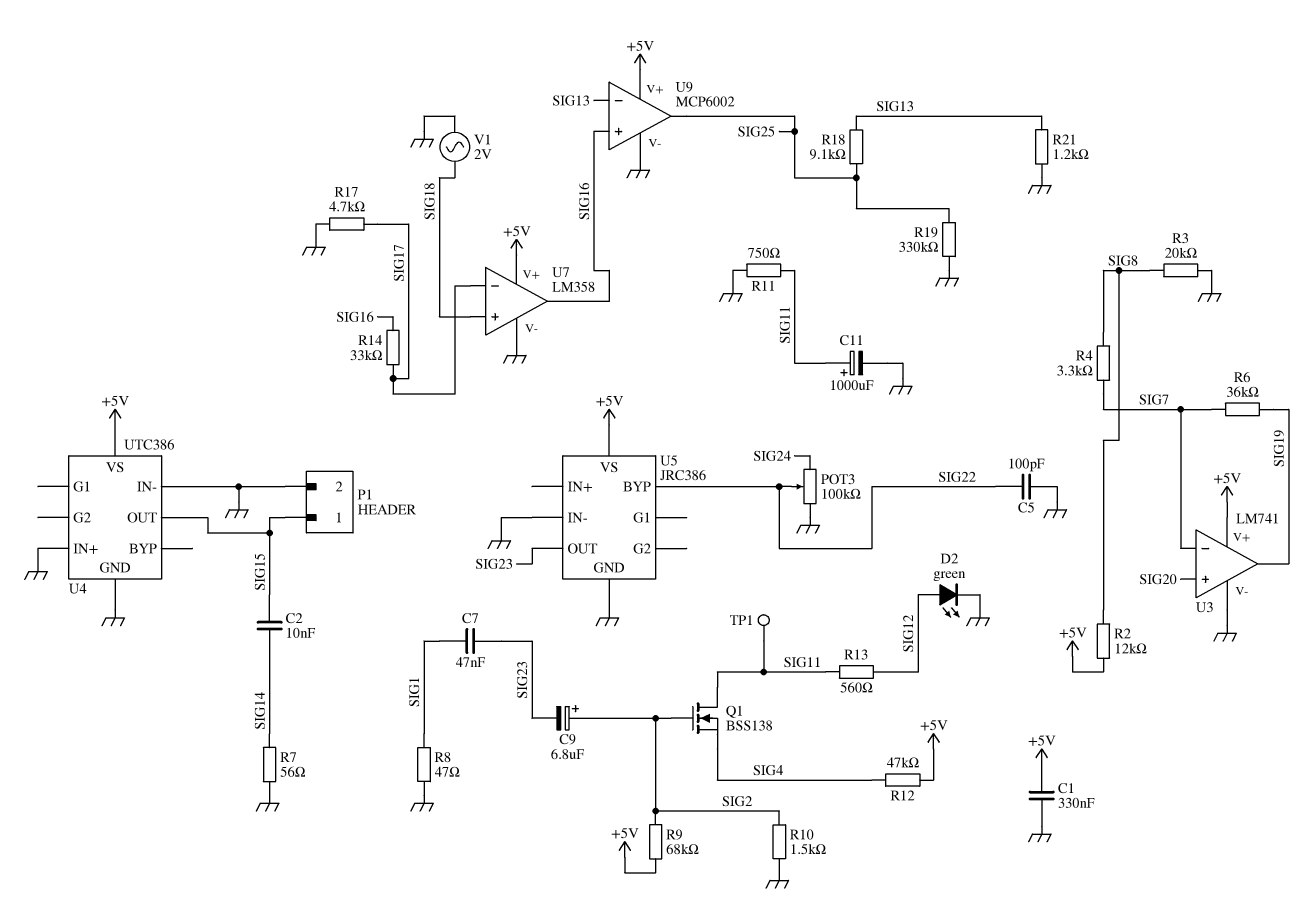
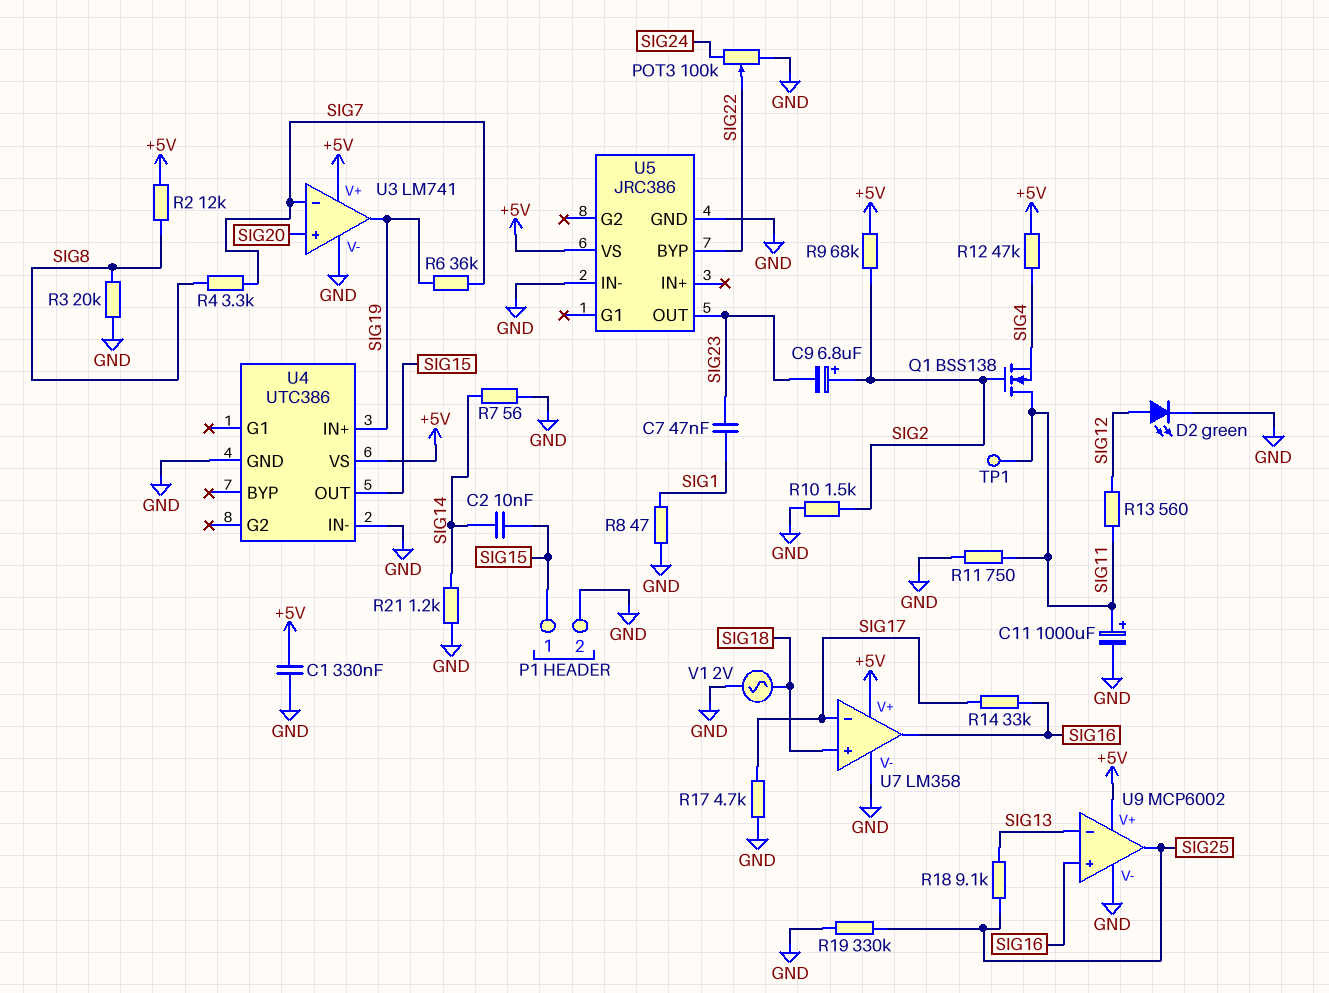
C5: 100pF (GND, SIG22) -> none
R21: 1.2k (GND, SIG13) -> 1.2k (GND, SIG14)
U4 pin IN+: GND -> SIG19

